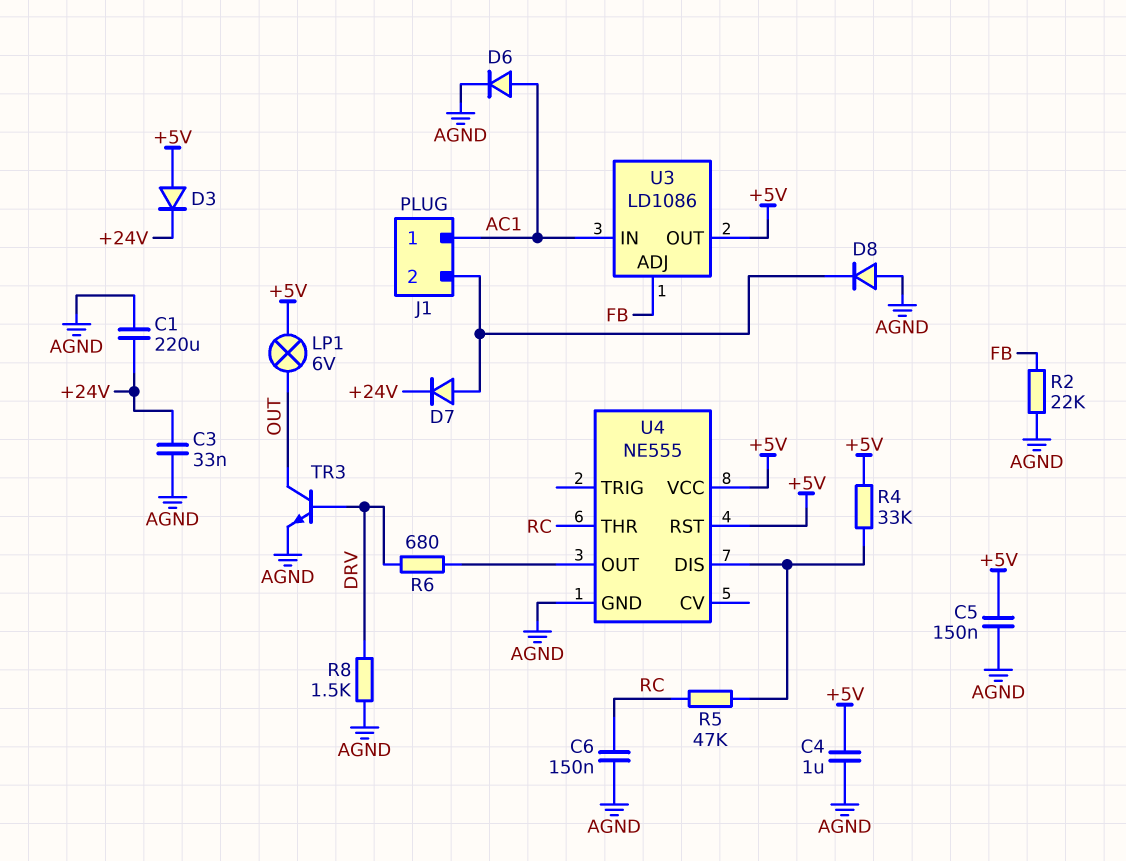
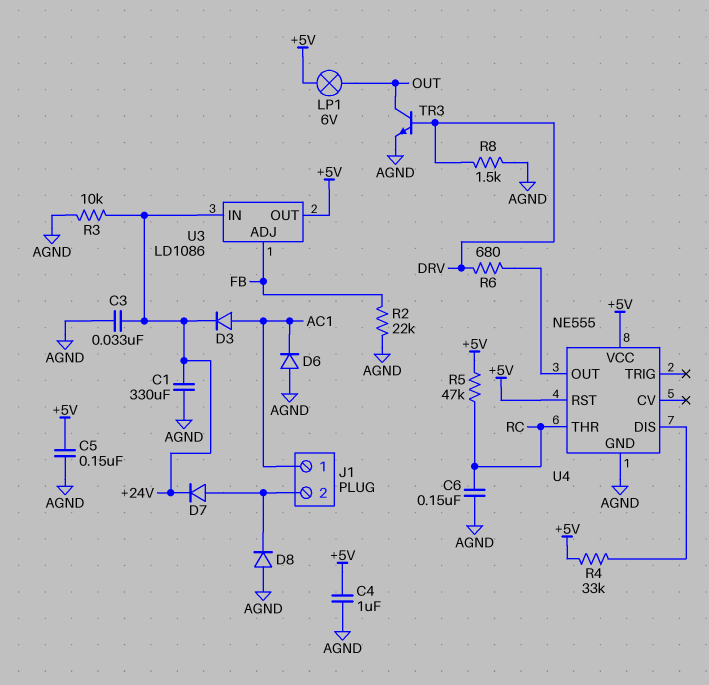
C1: 220uF (+24V, AGND) -> 330uF (+24V, AGND)
D3: diode (A +5V, K +24V) -> diode (A AC1, K +24V)
D6: diode (A AC1, K AGND) -> diode (A AGND, K AC1)
R3: none -> 10k (+24V, AGND)
R5: 47k (RC, U4/DIS) -> 47k (+5V, RC)
U3 pin IN: AC1 -> +24V

